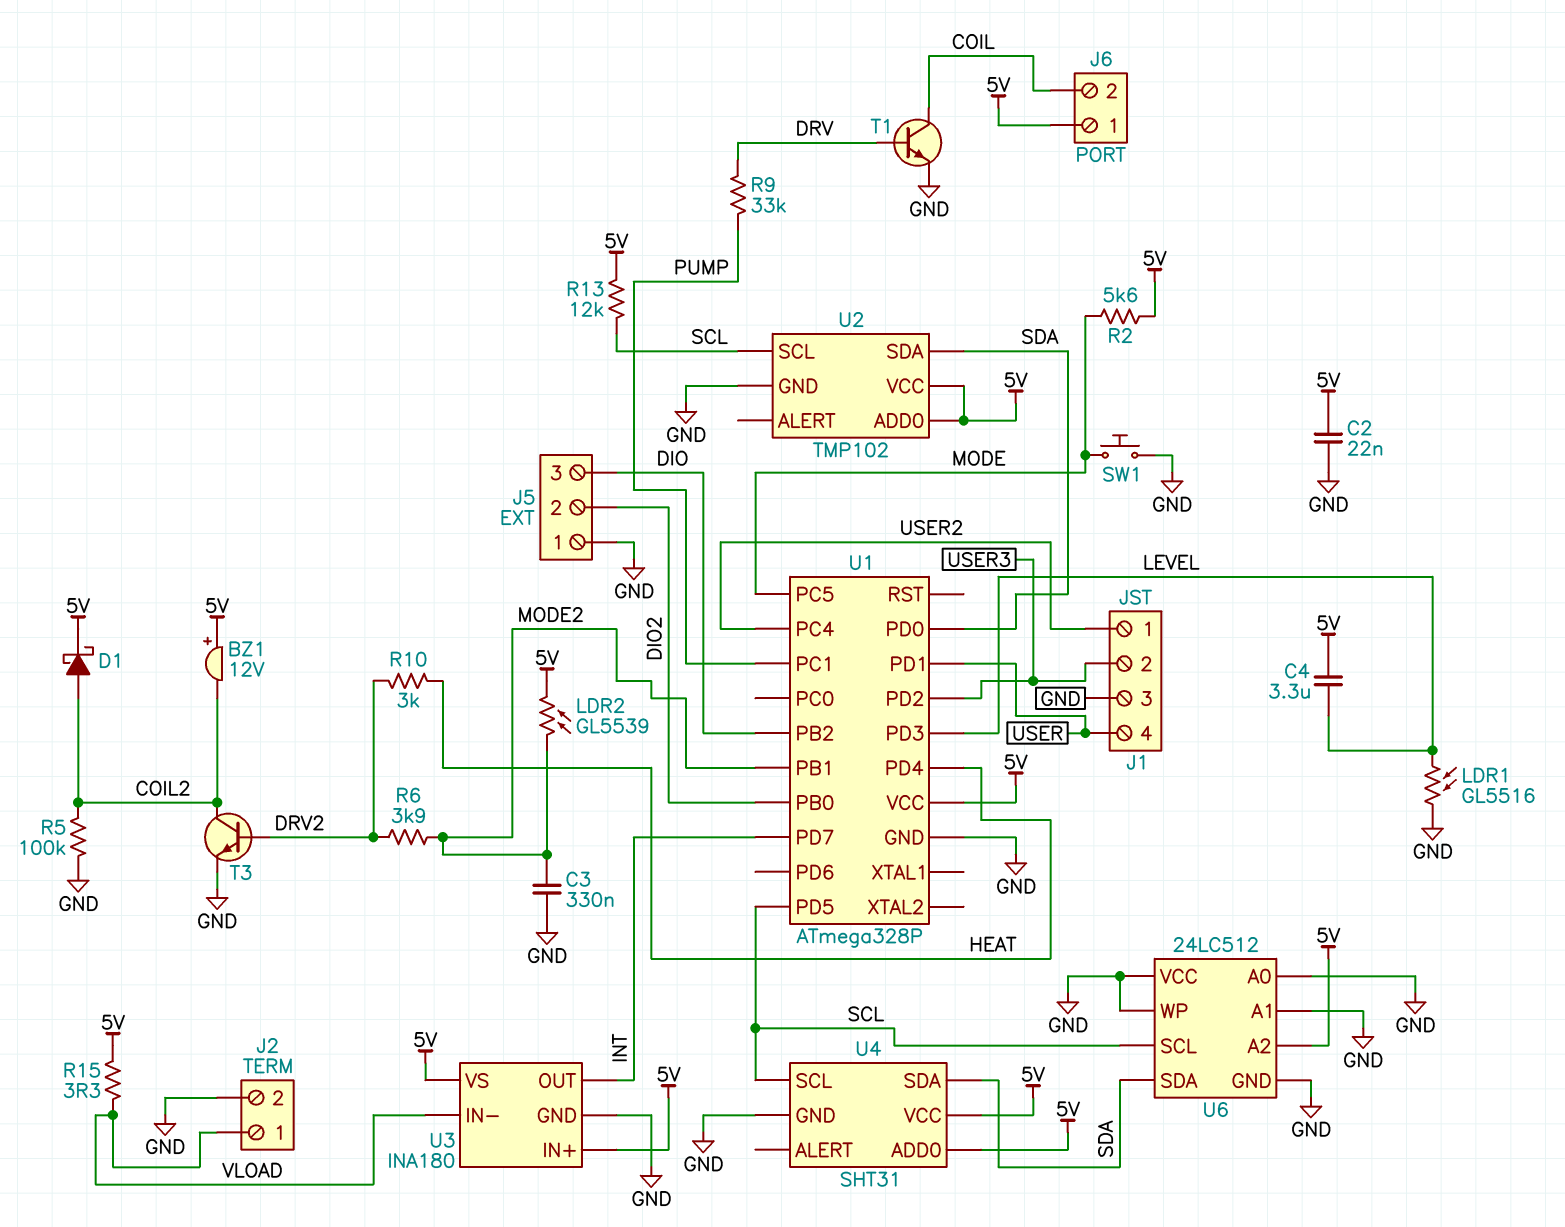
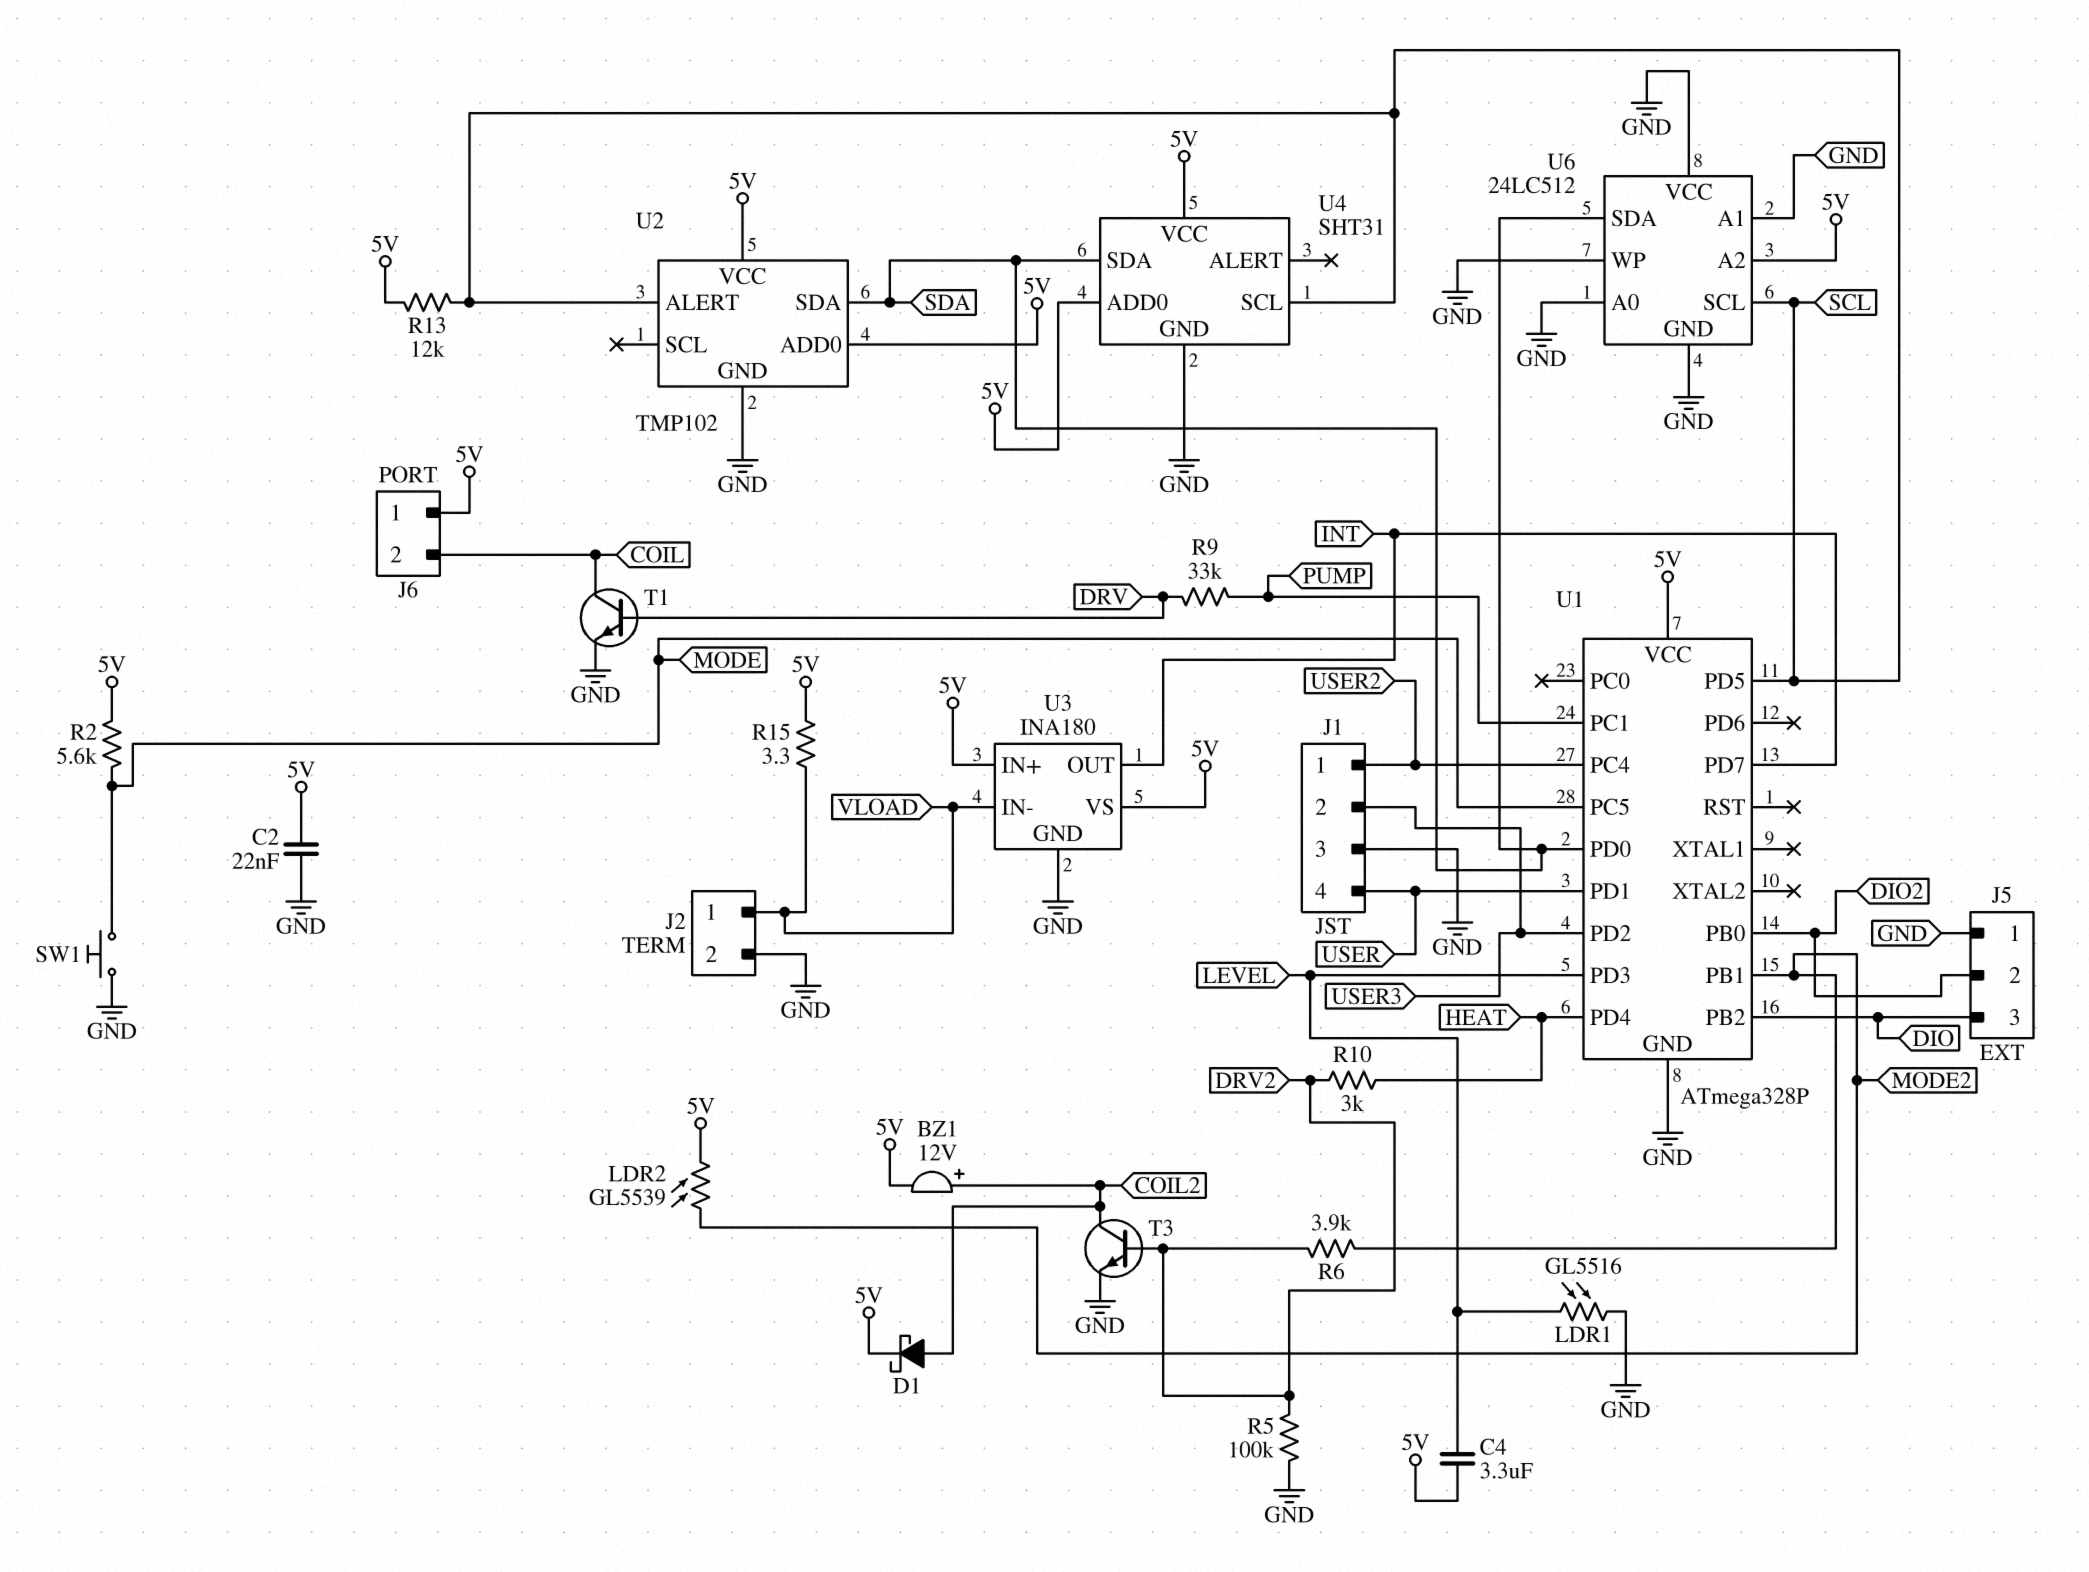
BZ1: buzzer 12V (plus 5V, minus COIL2) -> buzzer 12V (plus COIL2, minus 5V)
C3: 330nF (GND, MODE2) -> none
R5: 100k (COIL2, GND) -> 100k (DRV2, GND)
U2 pin ALERT: none -> SCL
U2 pin SCL: SCL -> none

